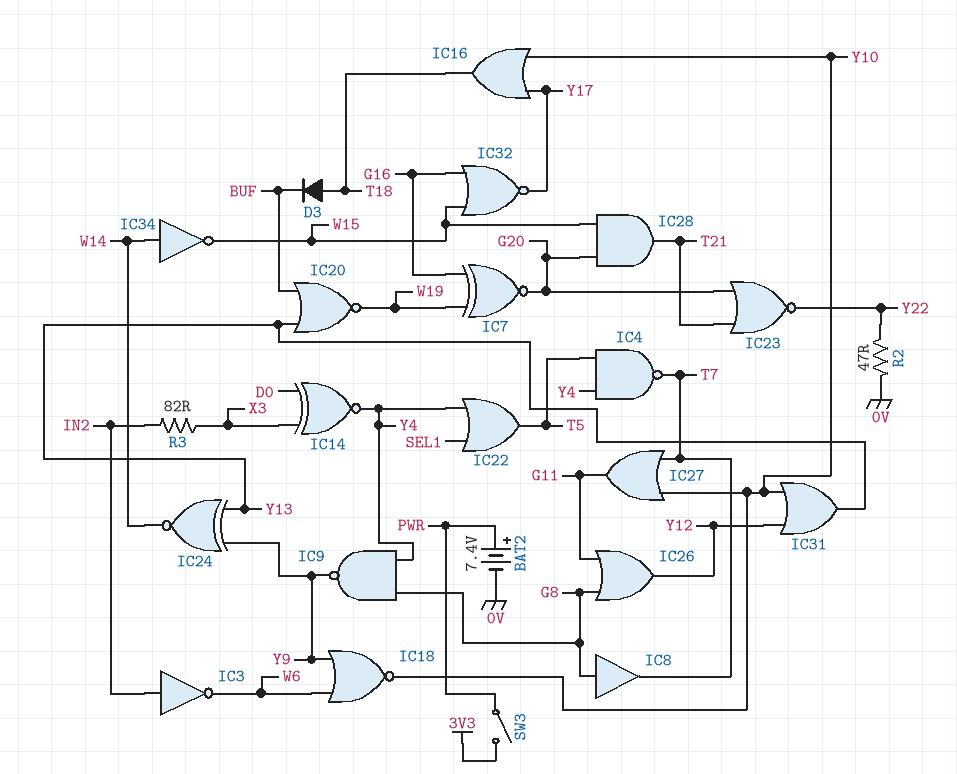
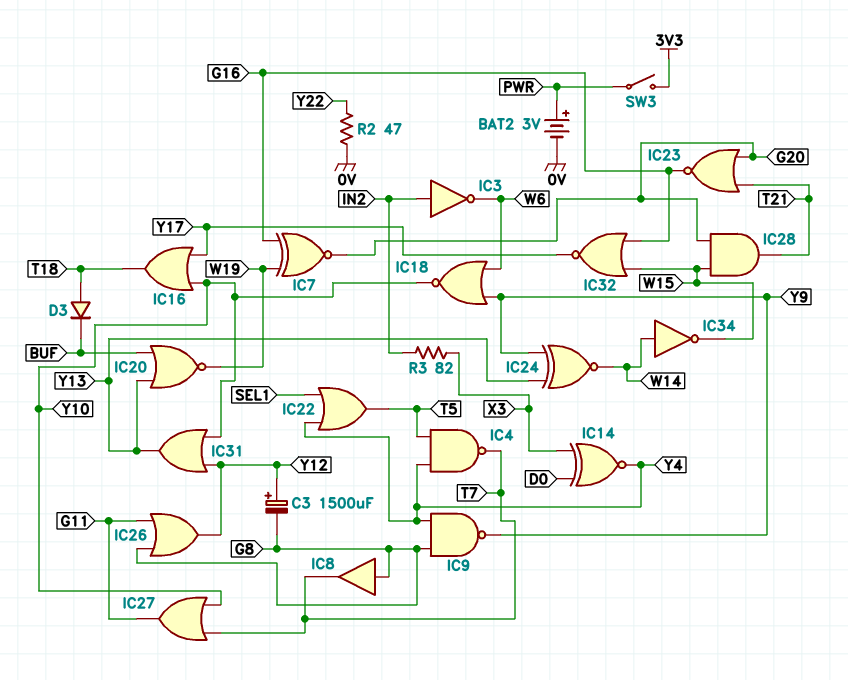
BAT2: 7.4V (plus PWR, minus 0V) -> 3V (plus PWR, minus 0V)
C3: none -> 1500uF (plus Y12, minus G8)
IC23: NOR (in G20, in T21, out Y22) -> NOR (in G20, in T21, out G16)

